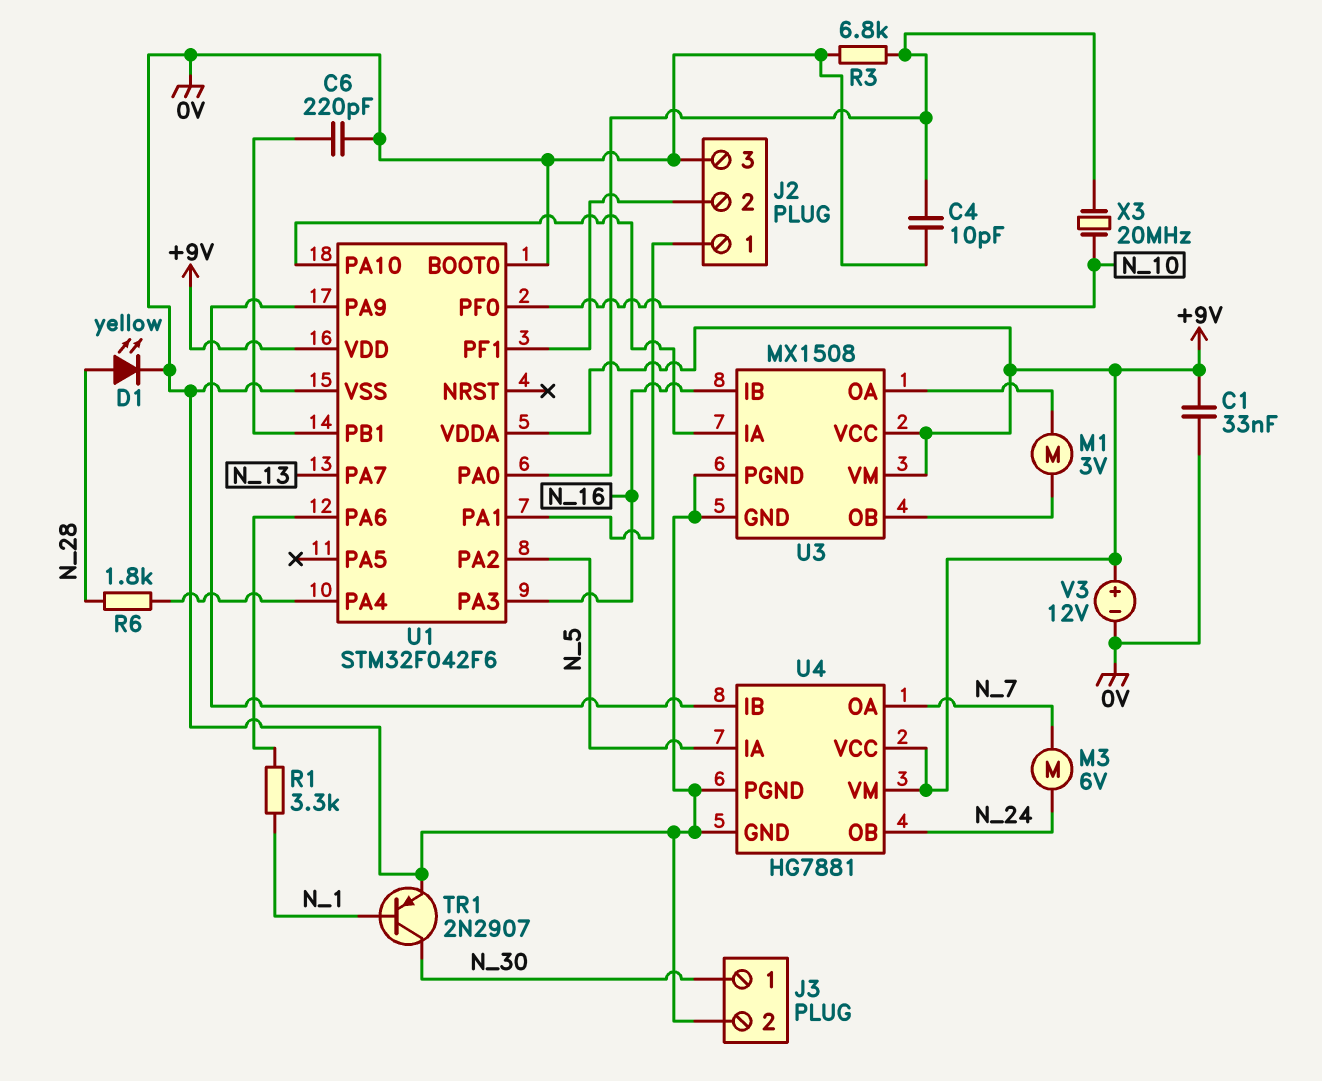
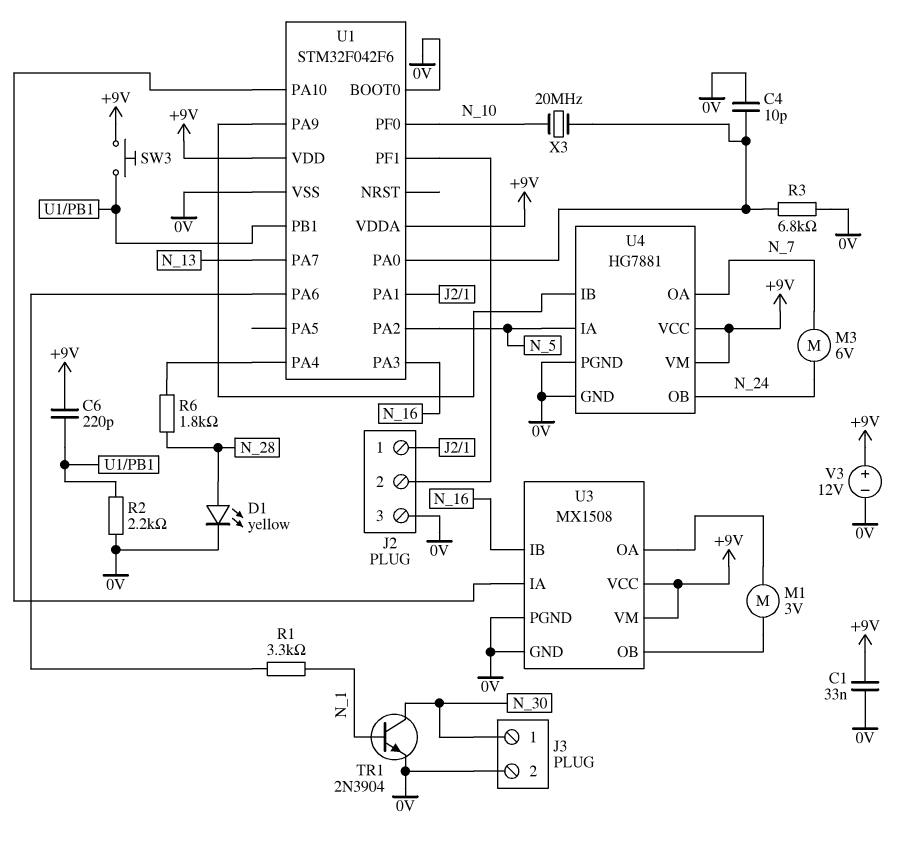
C6: 220pF (0V, U1/PB1) -> 220pF (+9V, U1/PB1)
R2: none -> 2.2k (0V, U1/PB1)
SW3: none -> button (+9V, U1/PB1)
TR1: PNP 2N2907 (B N_1, C N_30, E 0V) -> NPN 2N3904 (B N_1, C N_30, E 0V)

